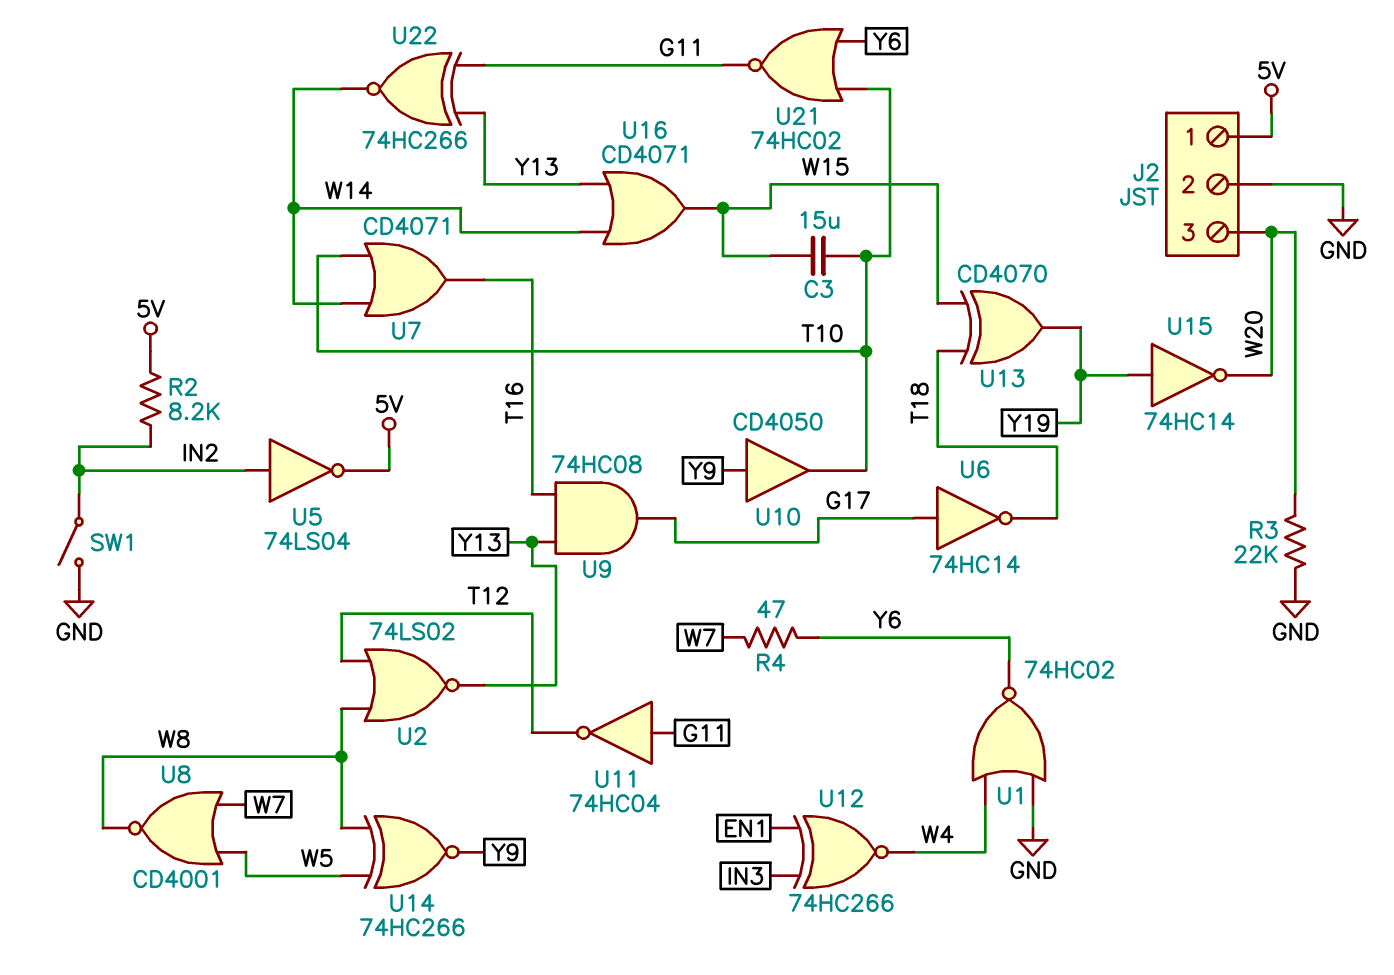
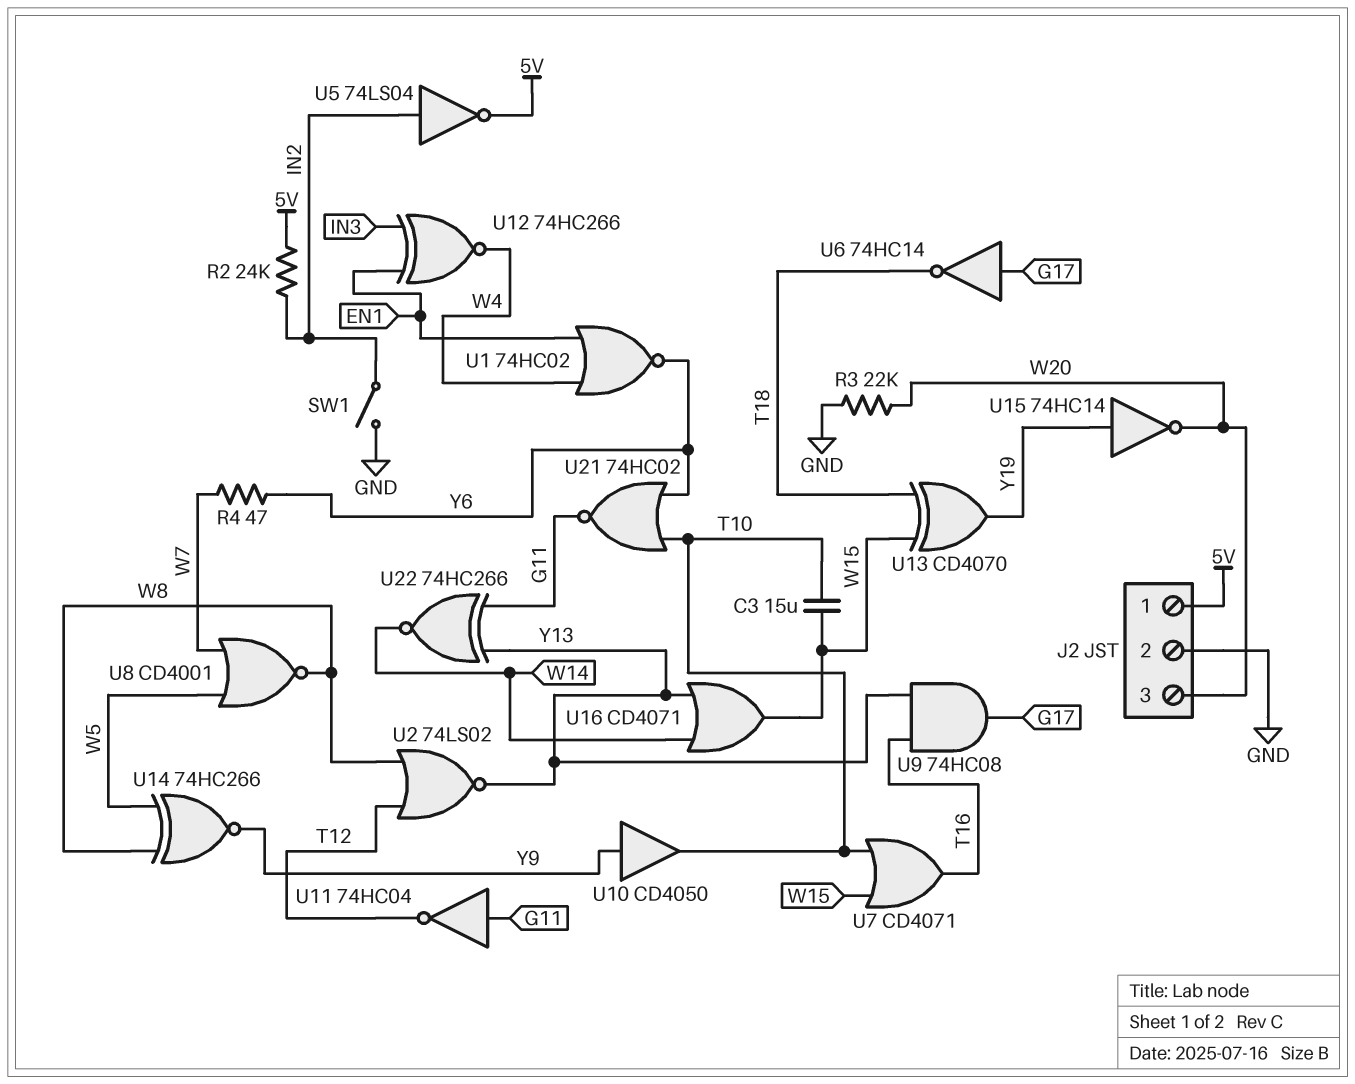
R2: 8.2k (5V, IN2) -> 24k (5V, IN2)
U1: NOR 74HC02 (in GND, in W4, out Y6) -> NOR 74HC02 (in EN1, in W4, out Y6)
U7: OR CD4071 (in T10, in W14, out T16) -> OR CD4071 (in T10, in W15, out T16)

